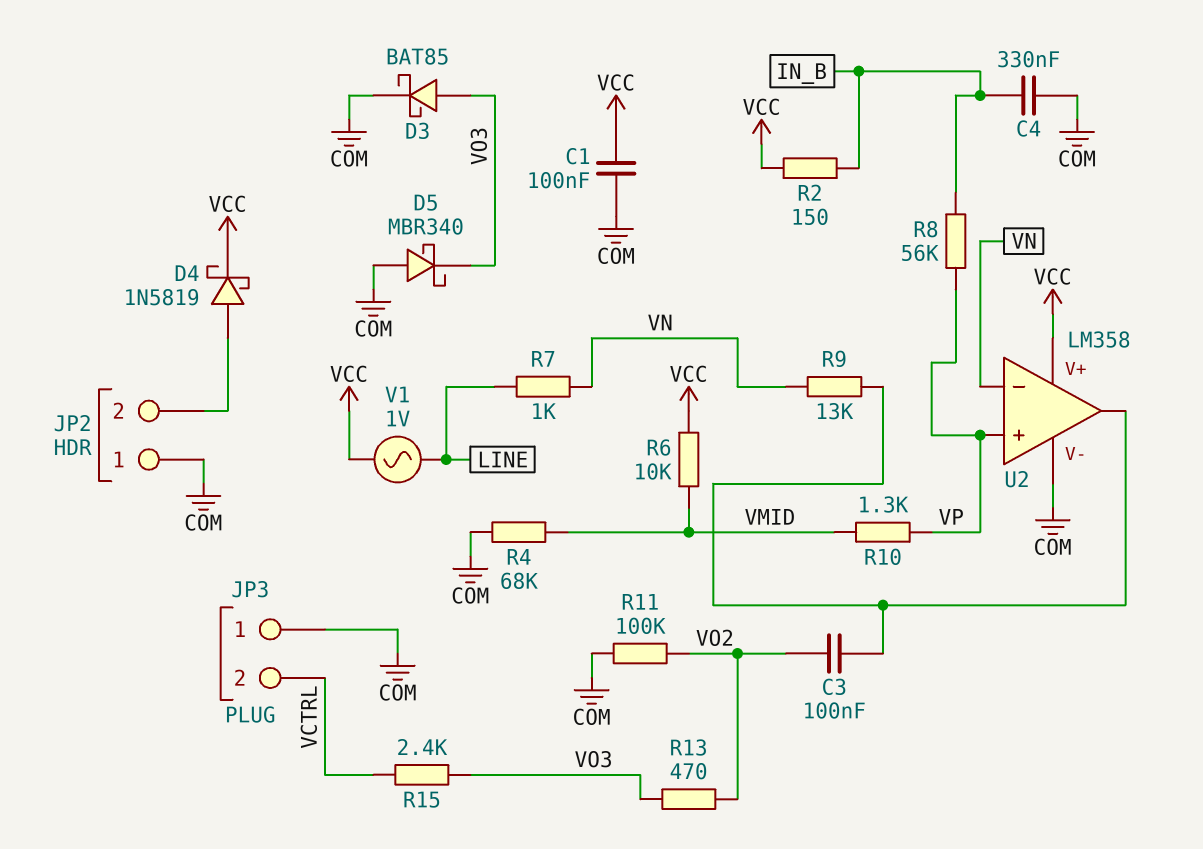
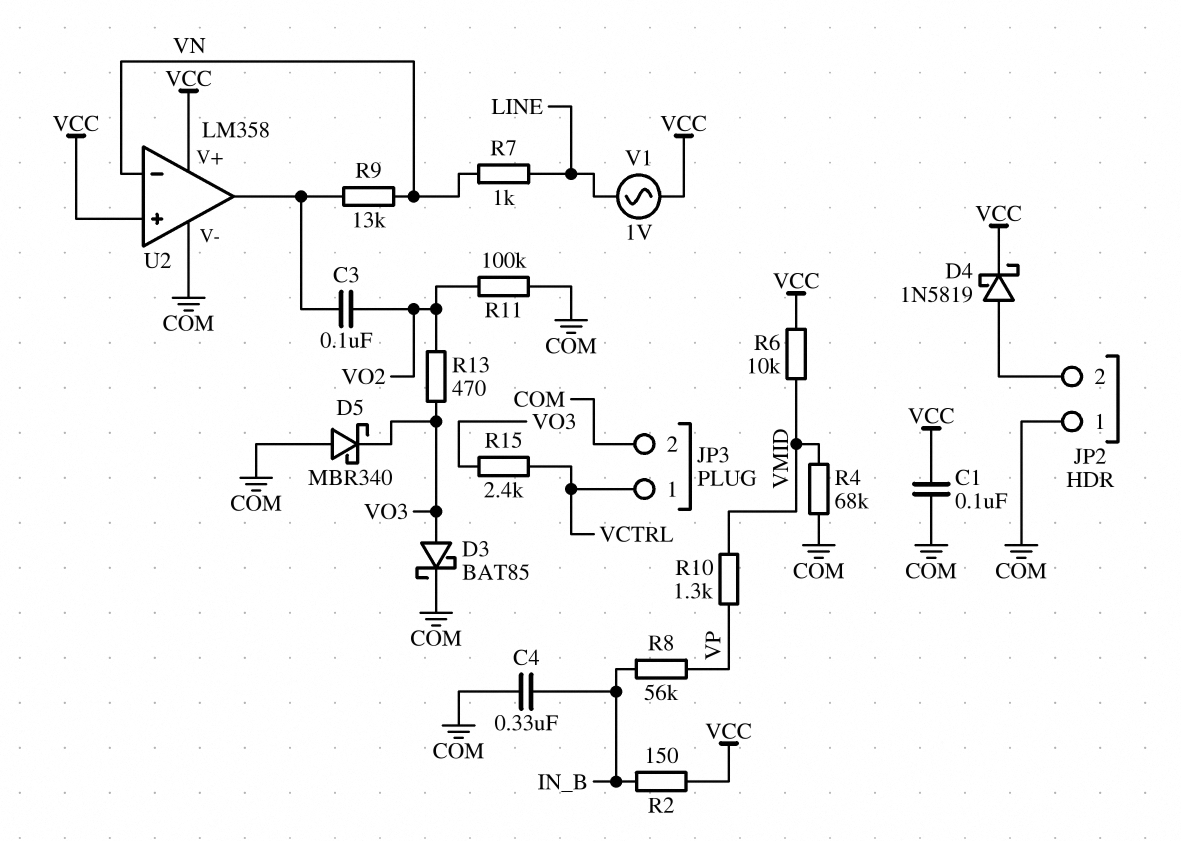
JP3 pin 1: COM -> VCTRL
JP3 pin 2: VCTRL -> COM
U2 pin in+: VP -> VCC

